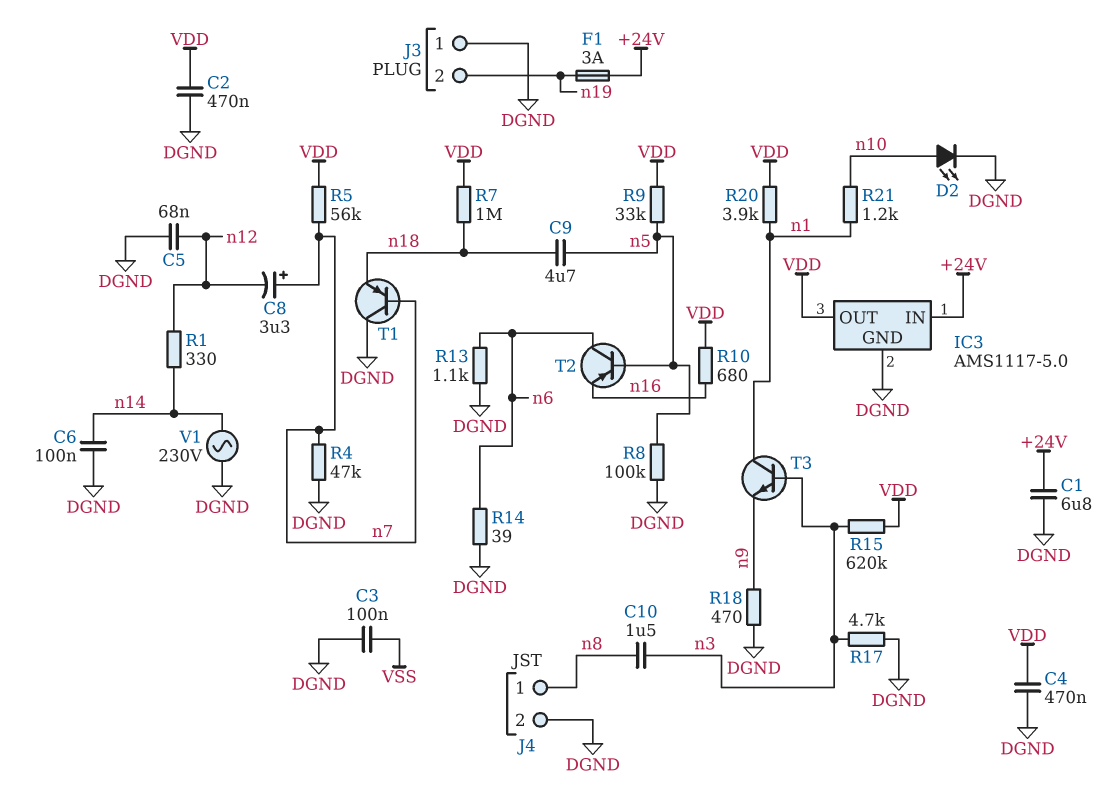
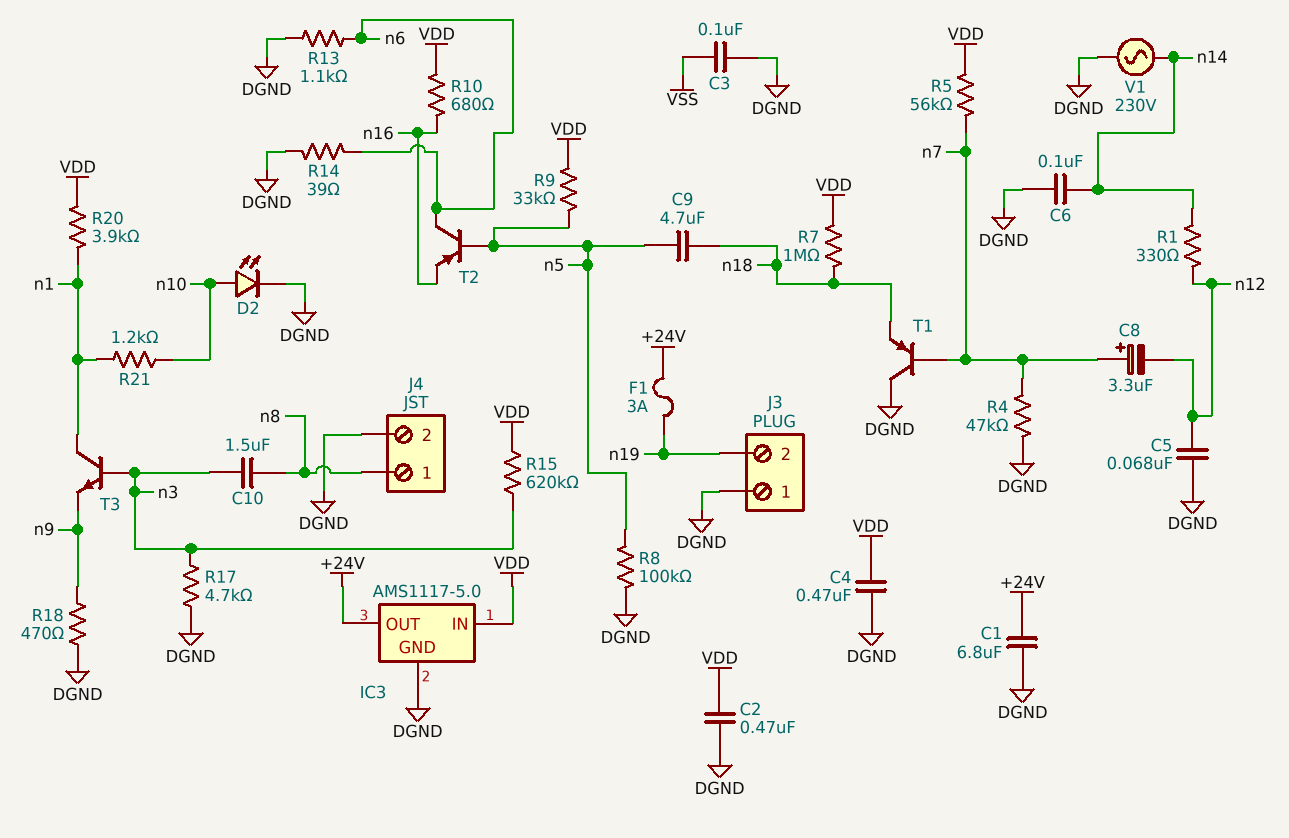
IC3 pin IN: +24V -> VDD
IC3 pin OUT: VDD -> +24V

